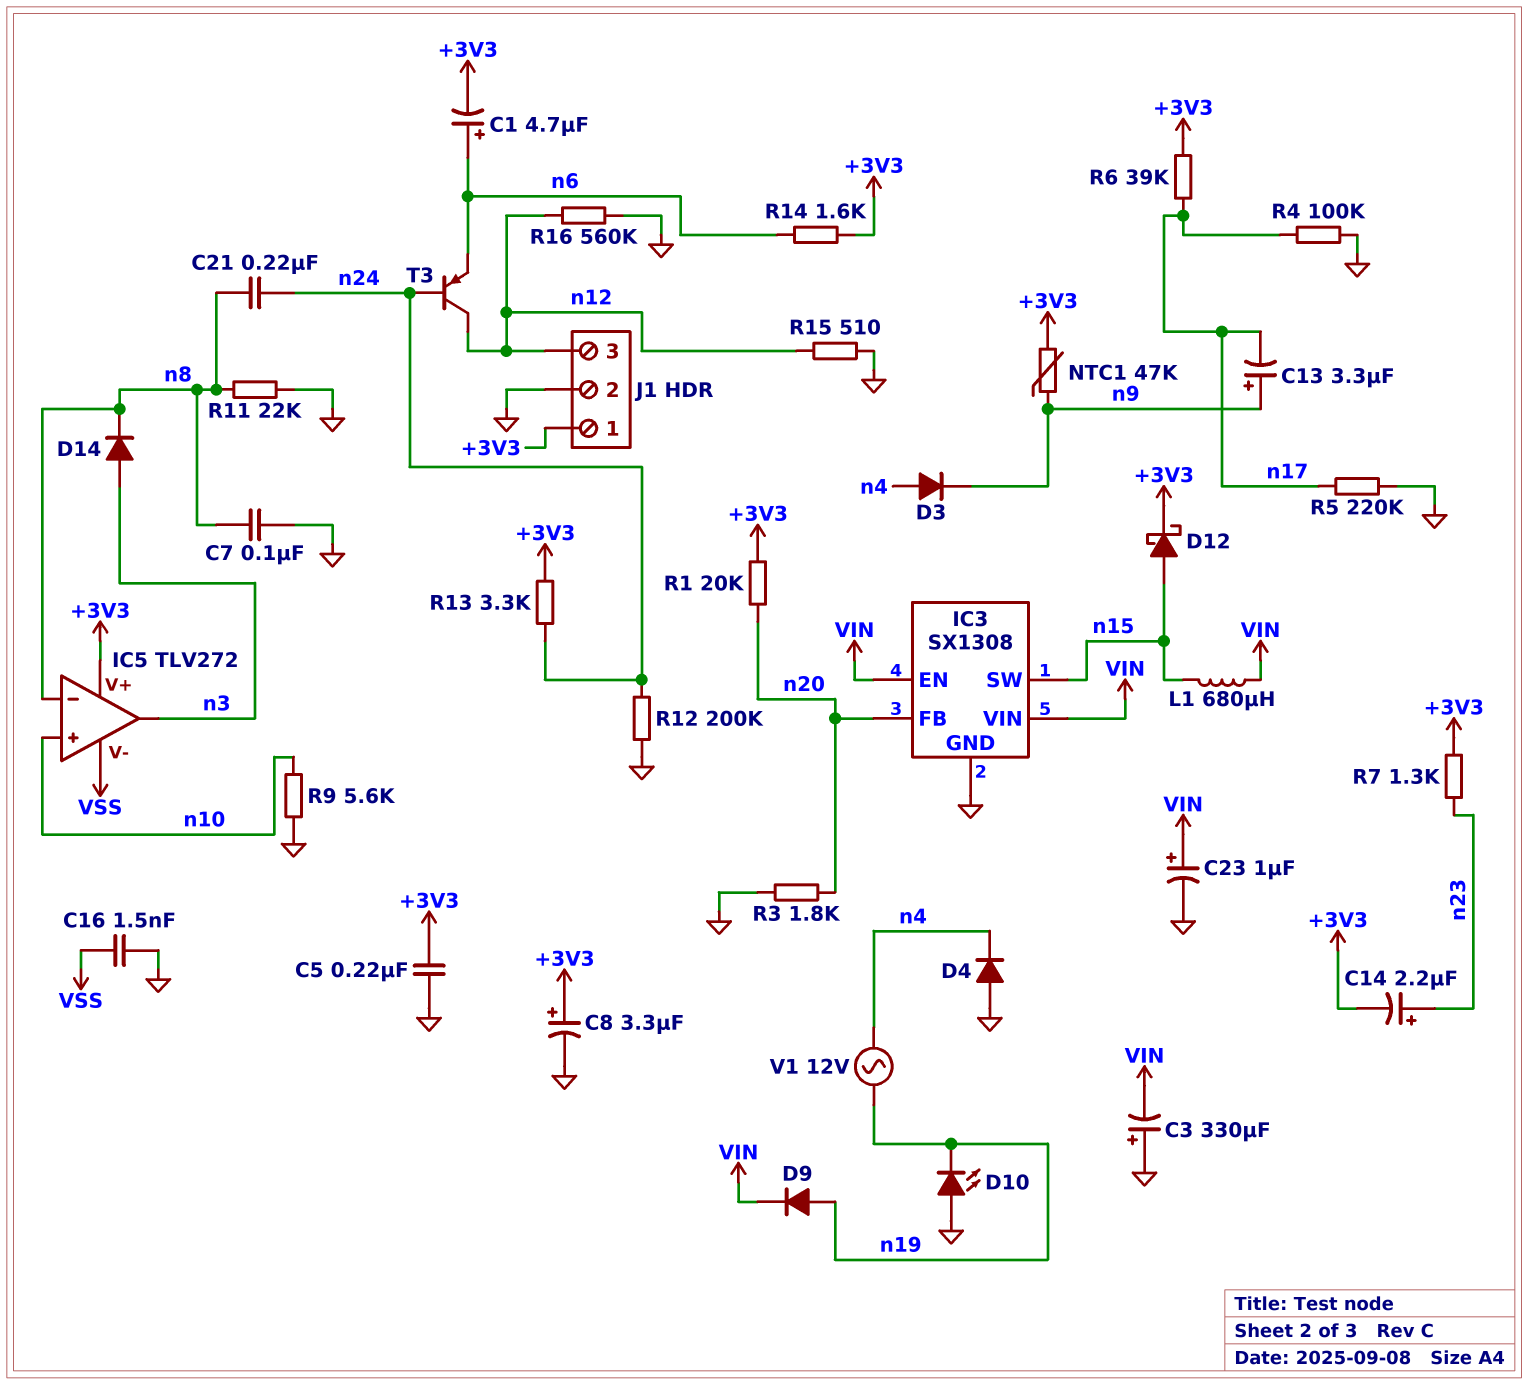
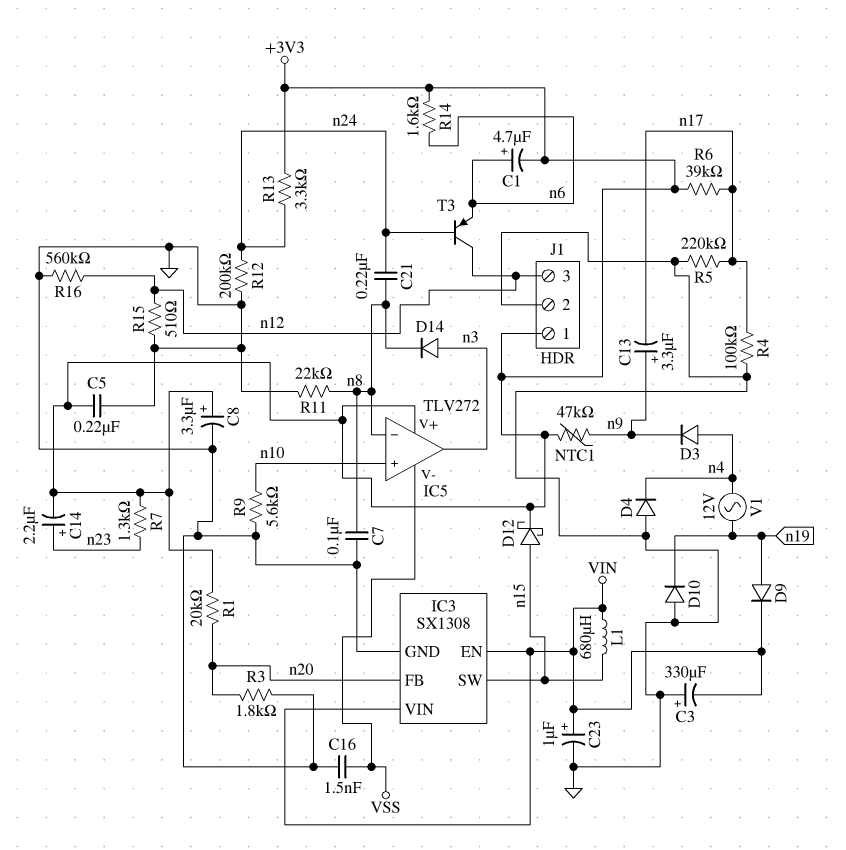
D10: LED (A GND, K n19) -> diode (A GND, K n19)

